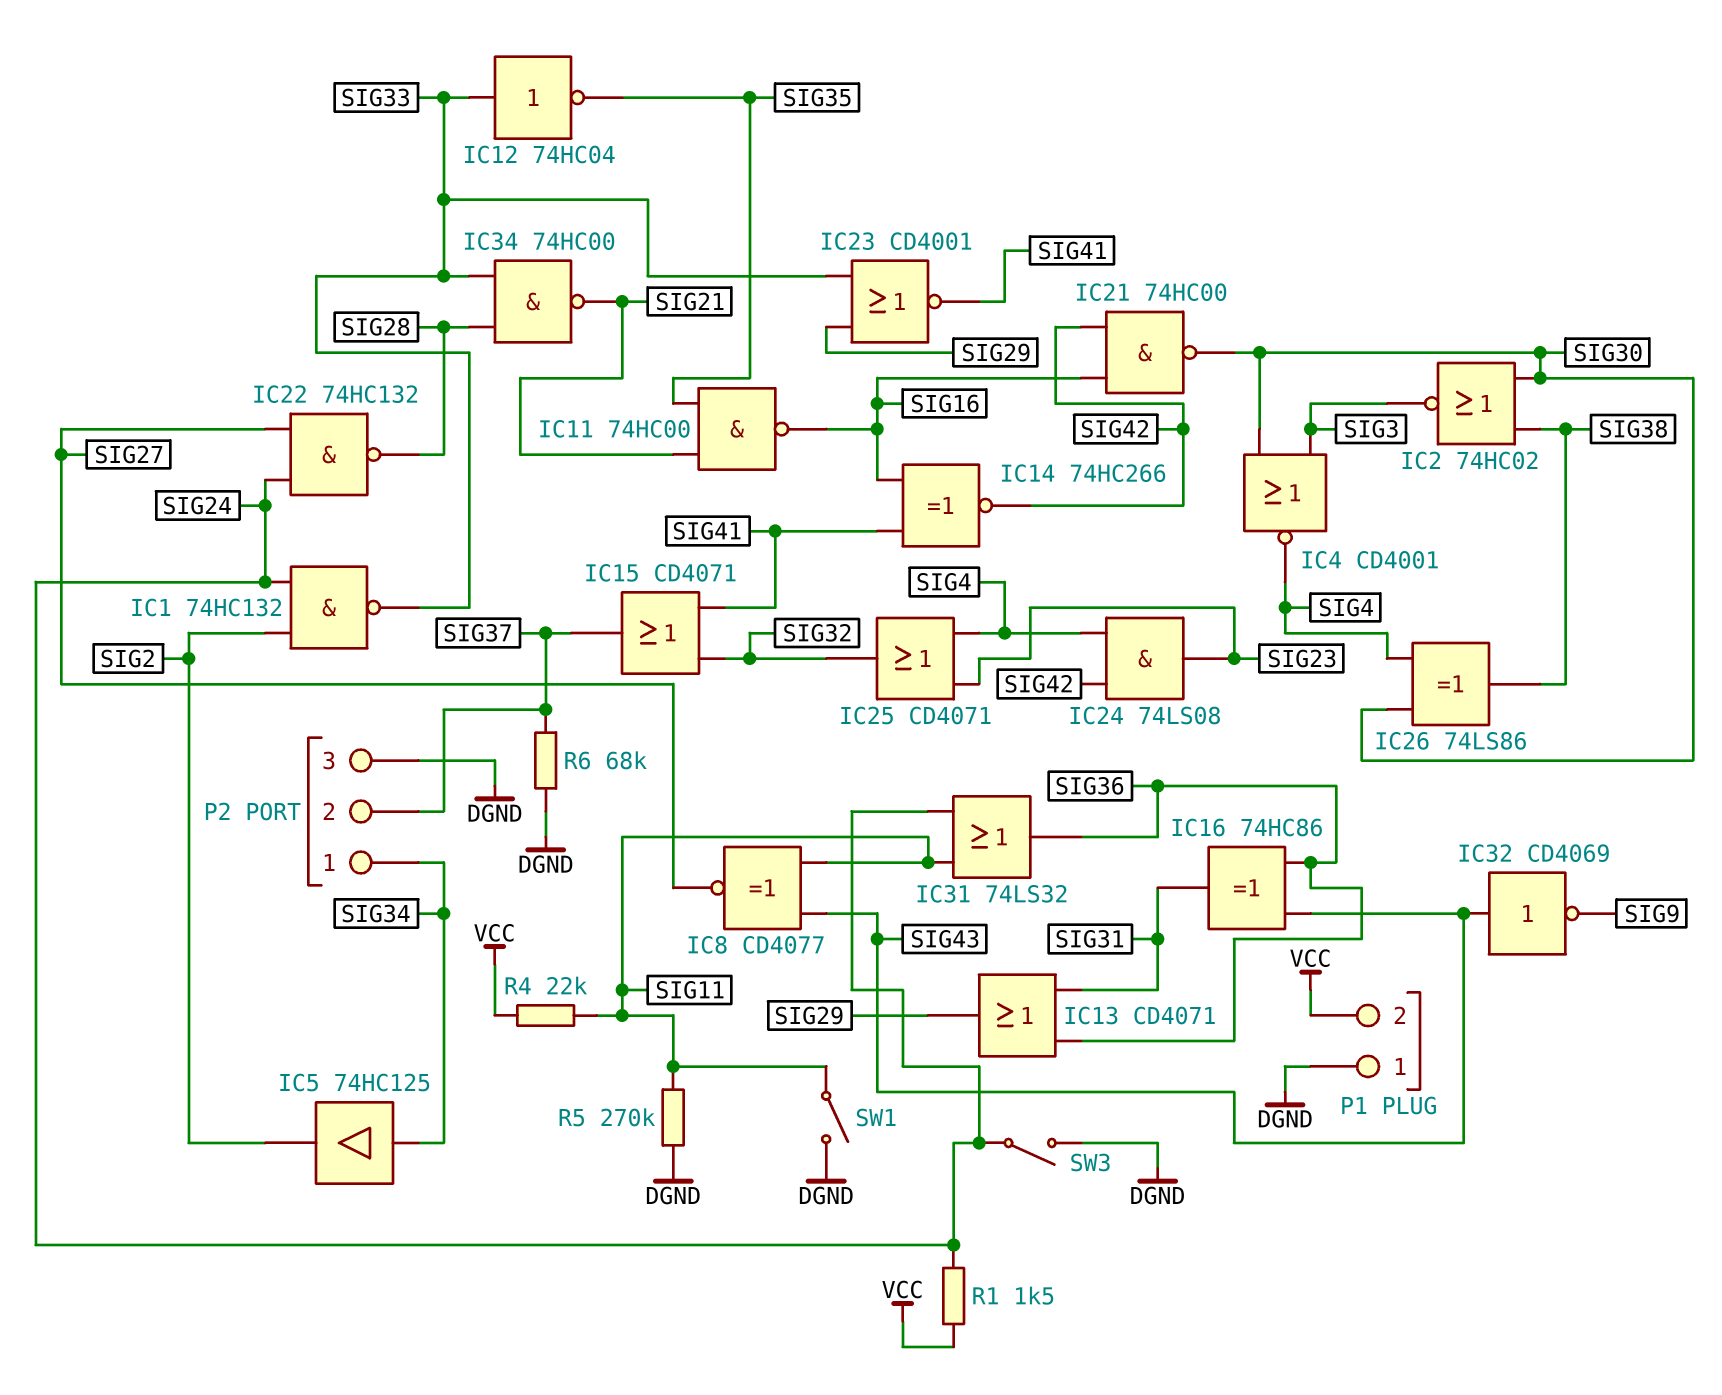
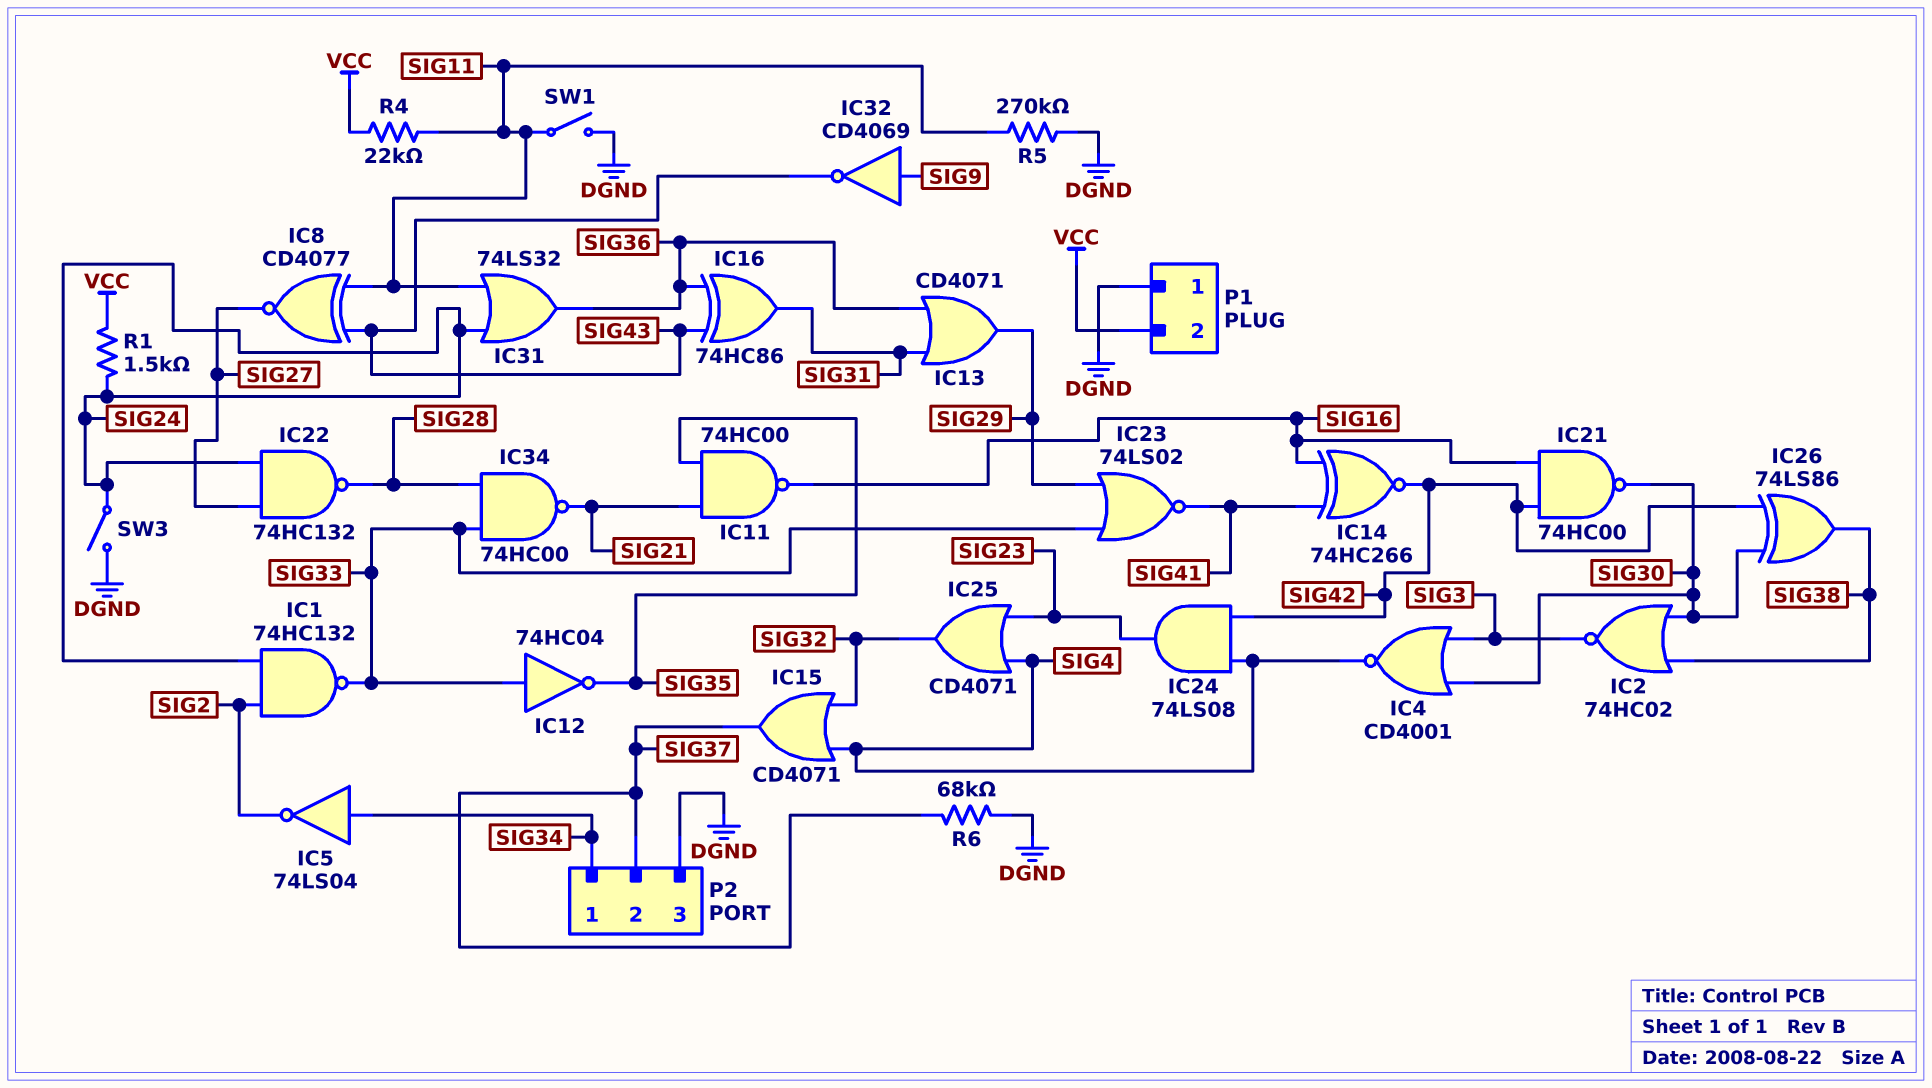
IC5: buffer 74HC125 (in SIG34, out SIG2) -> NOT 74LS04 (in SIG34, out SIG2)
IC15: OR CD4071 (in SIG32, in SIG41, out SIG37) -> OR CD4071 (in SIG4, in SIG32, out SIG37)
IC23: NOR CD4001 (in SIG29, in SIG33, out SIG41) -> NOR 74LS02 (in SIG29, in SIG33, out SIG41)
IC26: XOR 74LS86 (in SIG4, in SIG30, out SIG38) -> XOR 74LS86 (in SIG30, in SIG42, out SIG38)
IC32: NOT CD4069 (in SIG43, out SIG9) -> NOT CD4069 (in SIG9, out SIG43)

